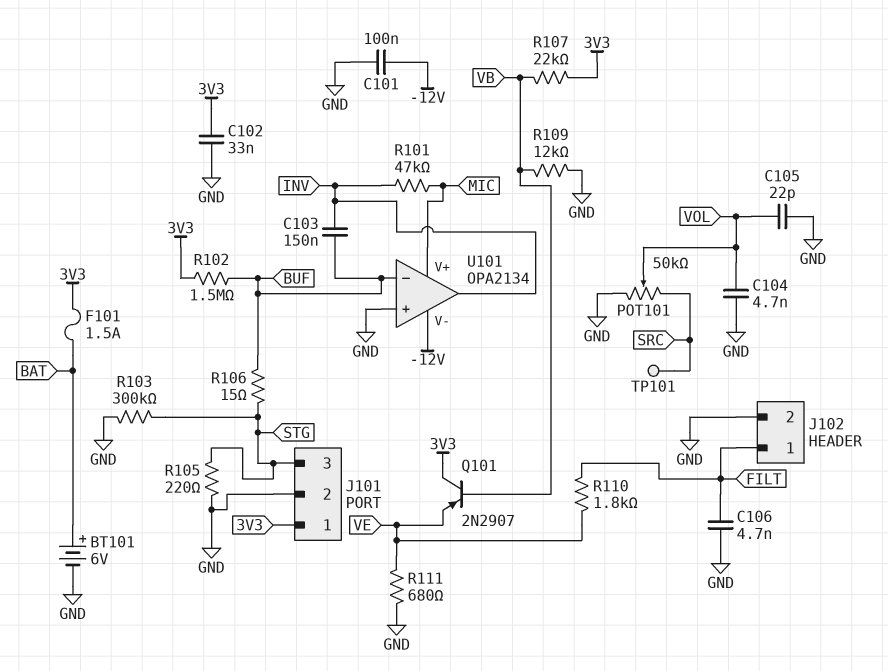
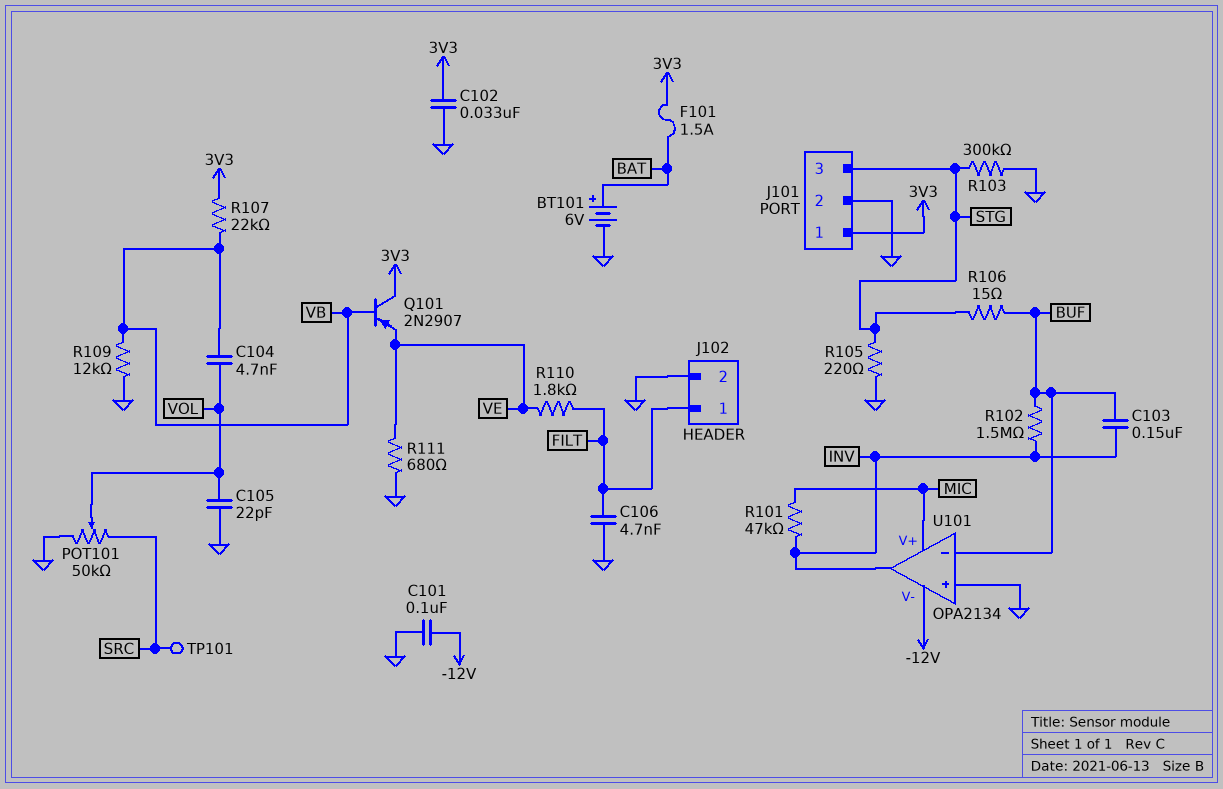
C104: 4.7nF (GND, VOL) -> 4.7nF (VB, VOL)
R102: 1.5M (3V3, BUF) -> 1.5M (BUF, INV)

